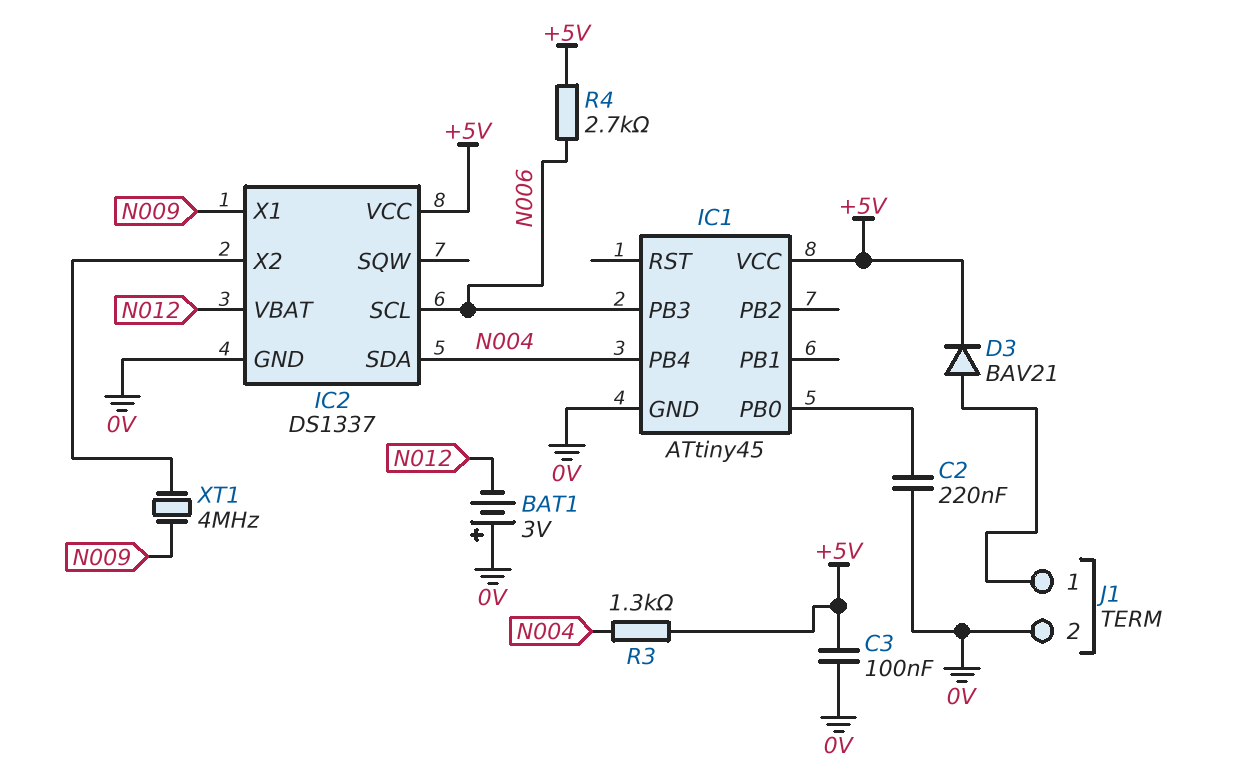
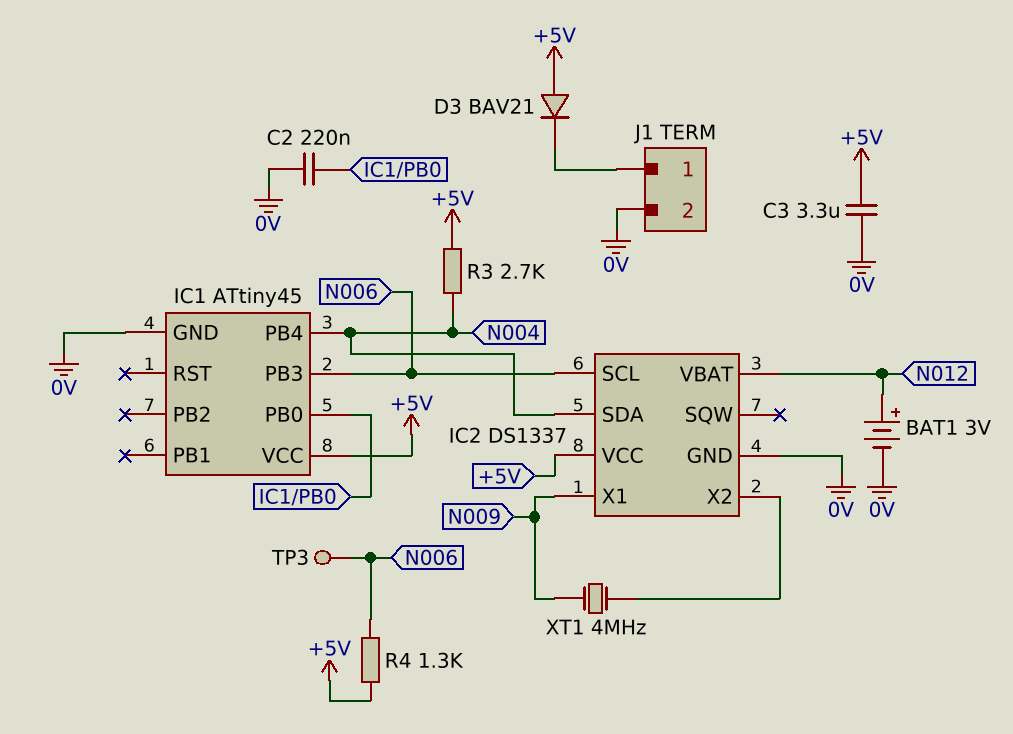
BAT1: 3V (plus 0V, minus N012) -> 3V (plus N012, minus 0V)
C3: 100nF (+5V, 0V) -> 3.3uF (+5V, 0V)
D3: diode BAV21 (A J1/1, K +5V) -> diode BAV21 (A +5V, K J1/1)
R3: 1.3k (+5V, N004) -> 2.7k (+5V, N004)
R4: 2.7k (+5V, N006) -> 1.3k (+5V, N006)
TP3: none -> test point (N006)

